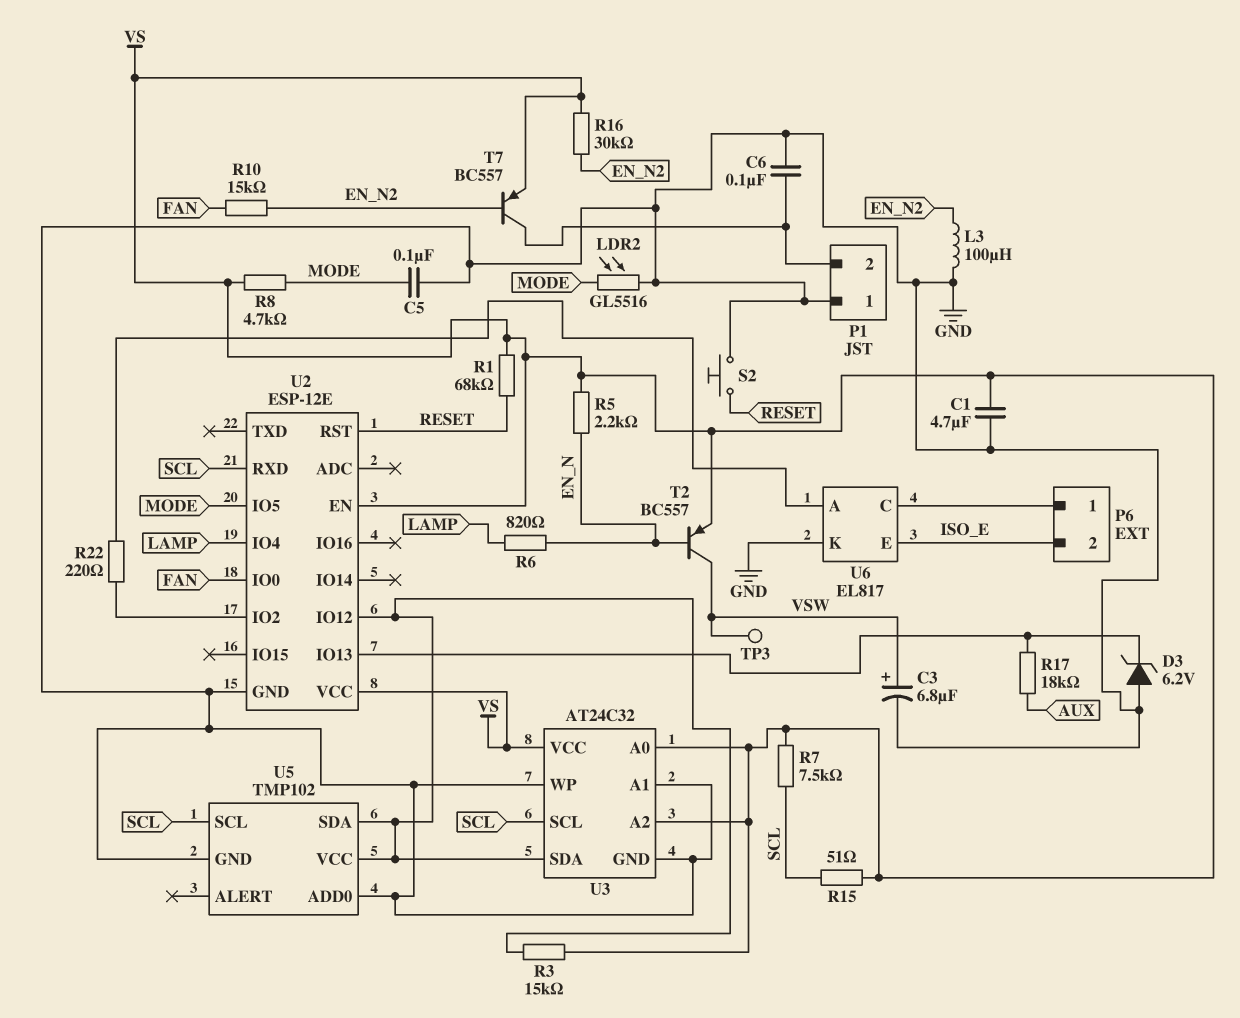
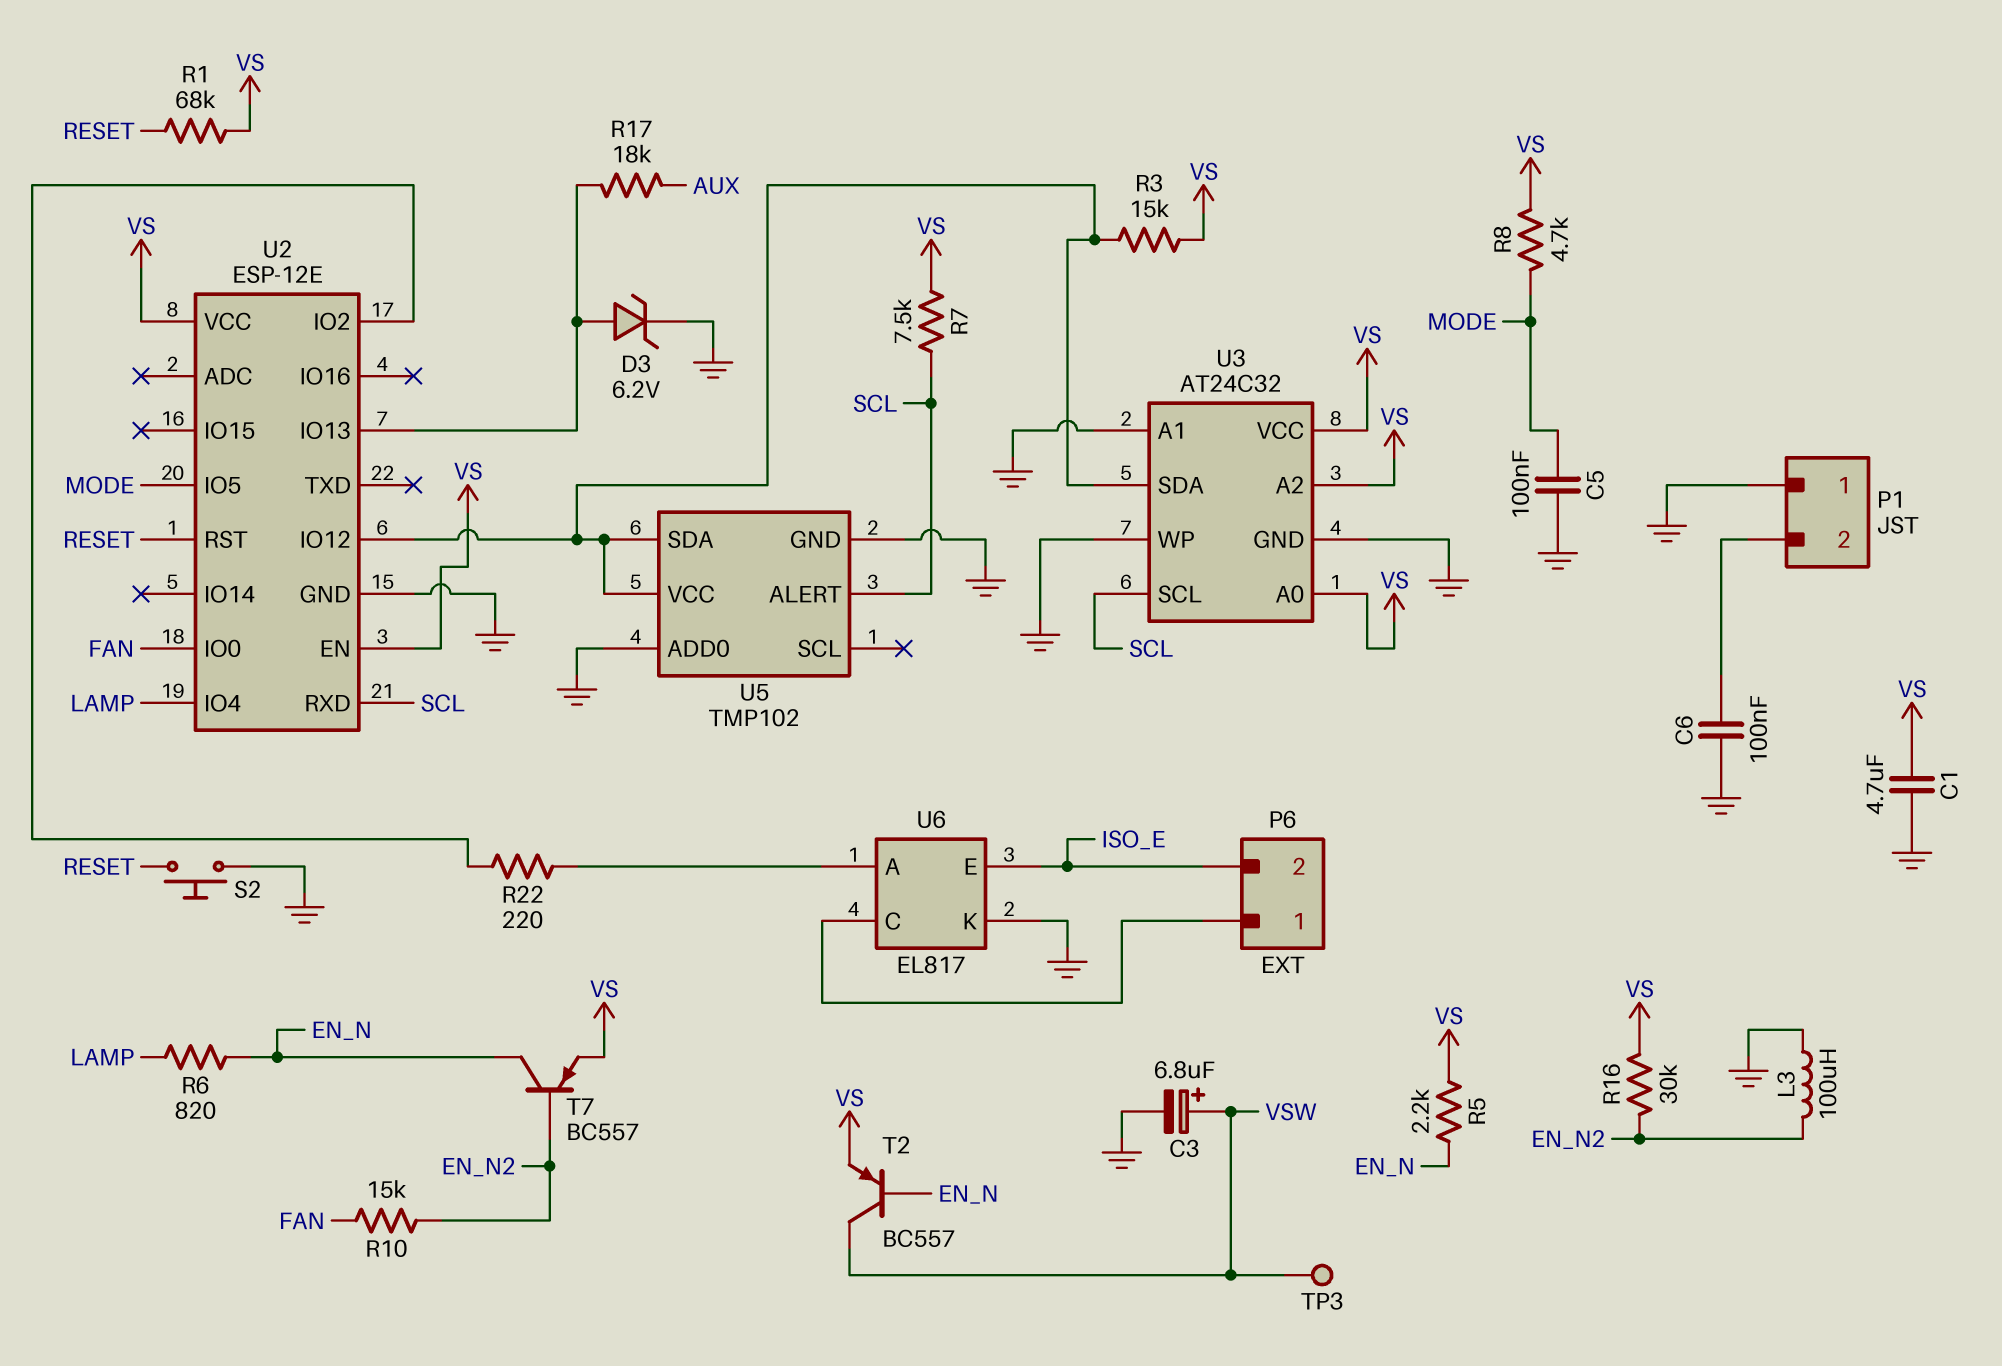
D3: zener 6.2V (A GND, K U2/IO13) -> zener 6.2V (A U2/IO13, K GND)
LDR2: GL5516 (GND, MODE) -> none
R15: 51 (SCL, VS) -> none
T7: PNP BC557 (B EN_N2, C P1/2, E VS) -> PNP BC557 (B EN_N2, C EN_N, E VS)
U5 pin ALERT: none -> SCL
U5 pin SCL: SCL -> none

